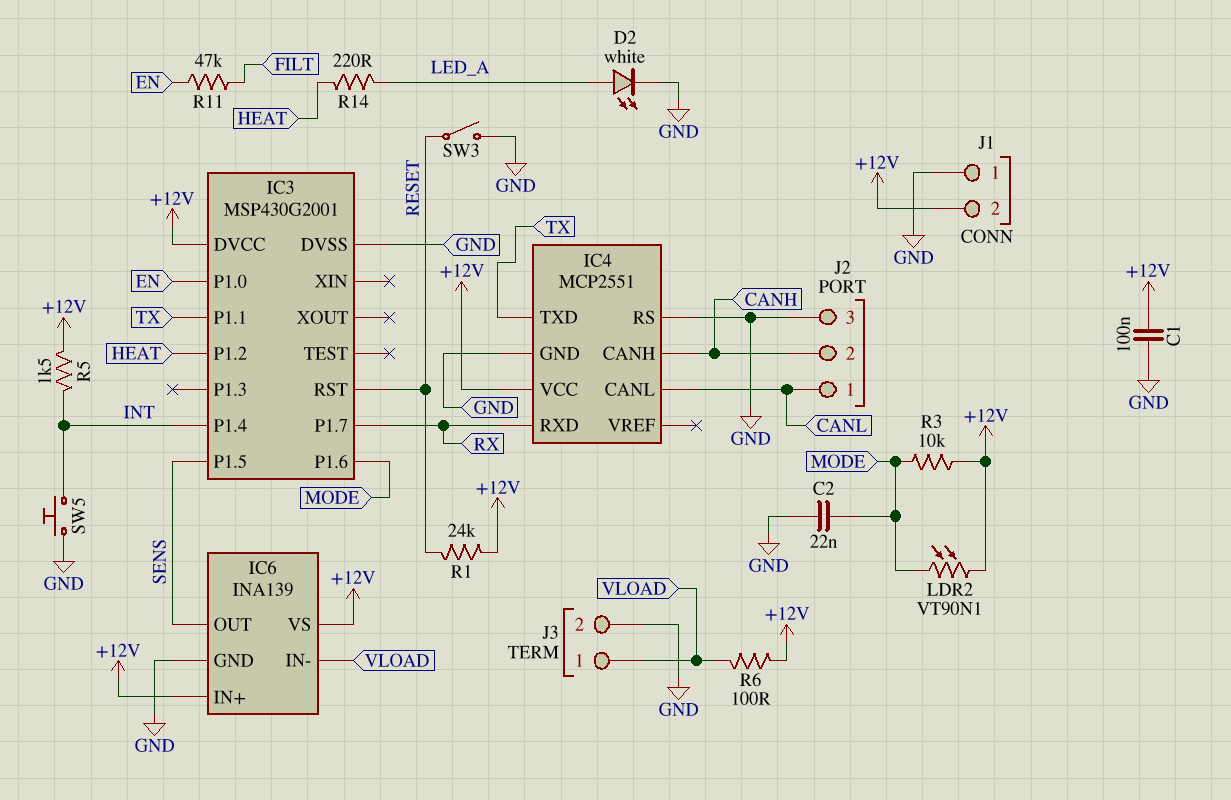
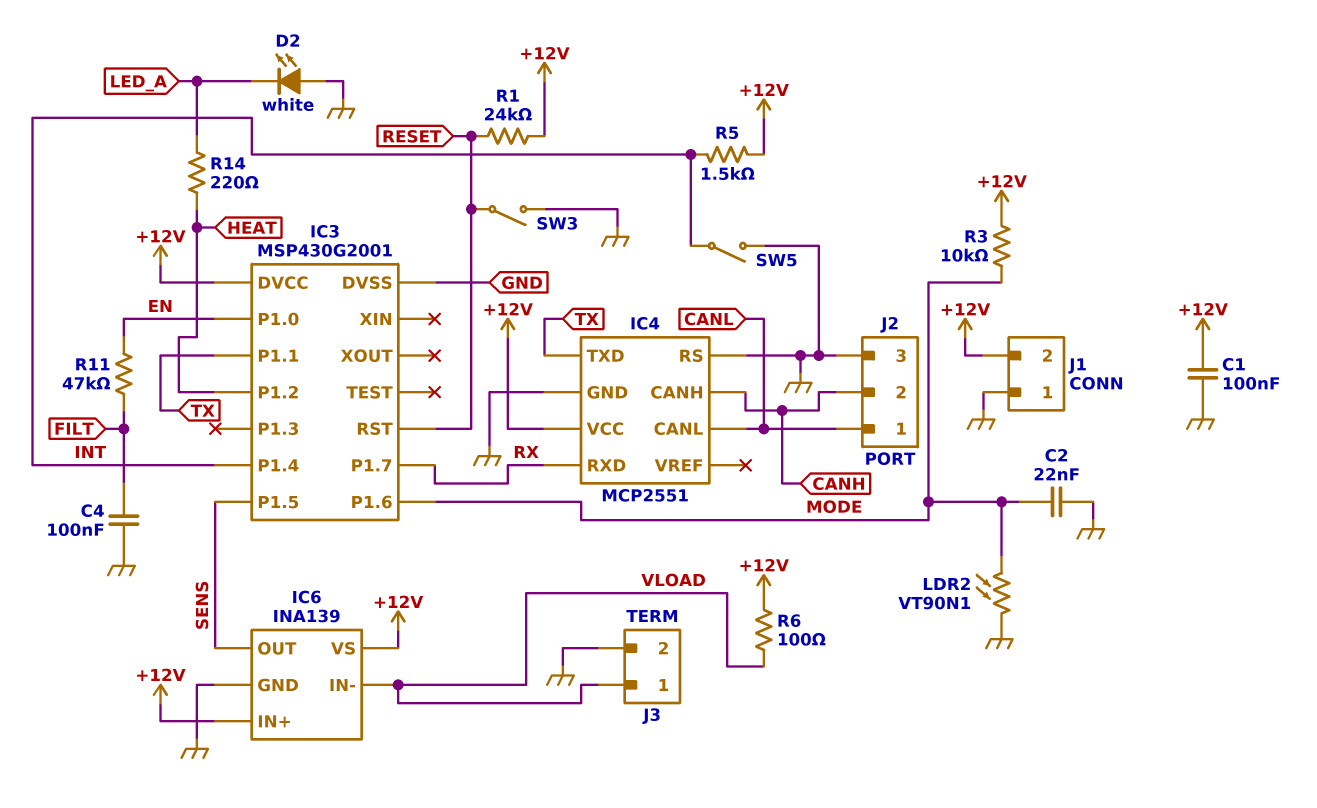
C4: none -> 100nF (FILT, GND)
D2: LED white (A LED_A, K GND) -> LED white (A GND, K LED_A)
LDR2: VT90N1 (+12V, MODE) -> VT90N1 (GND, MODE)
SW5: button (GND, INT) -> switch (GND, INT)

